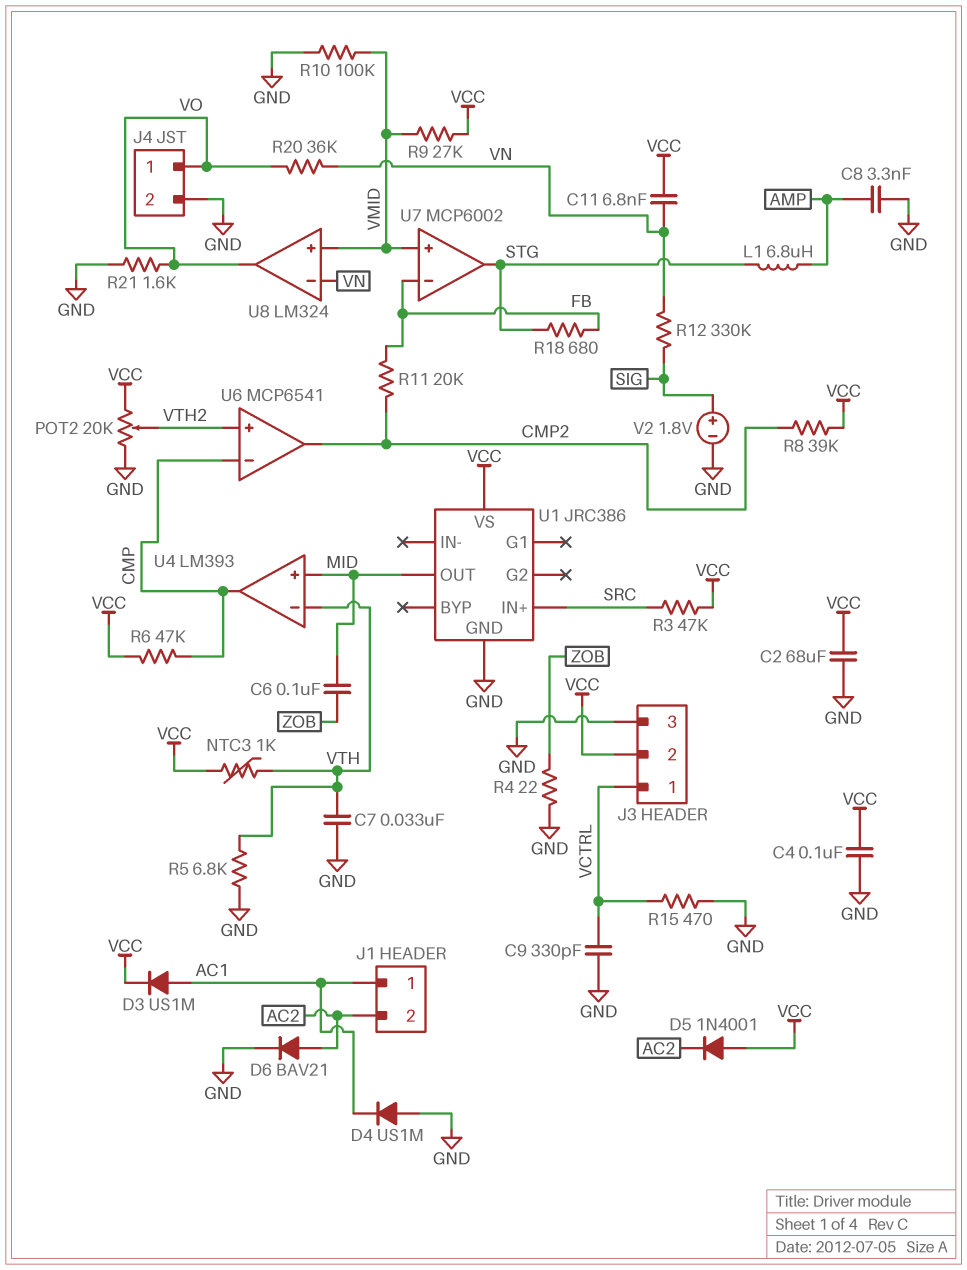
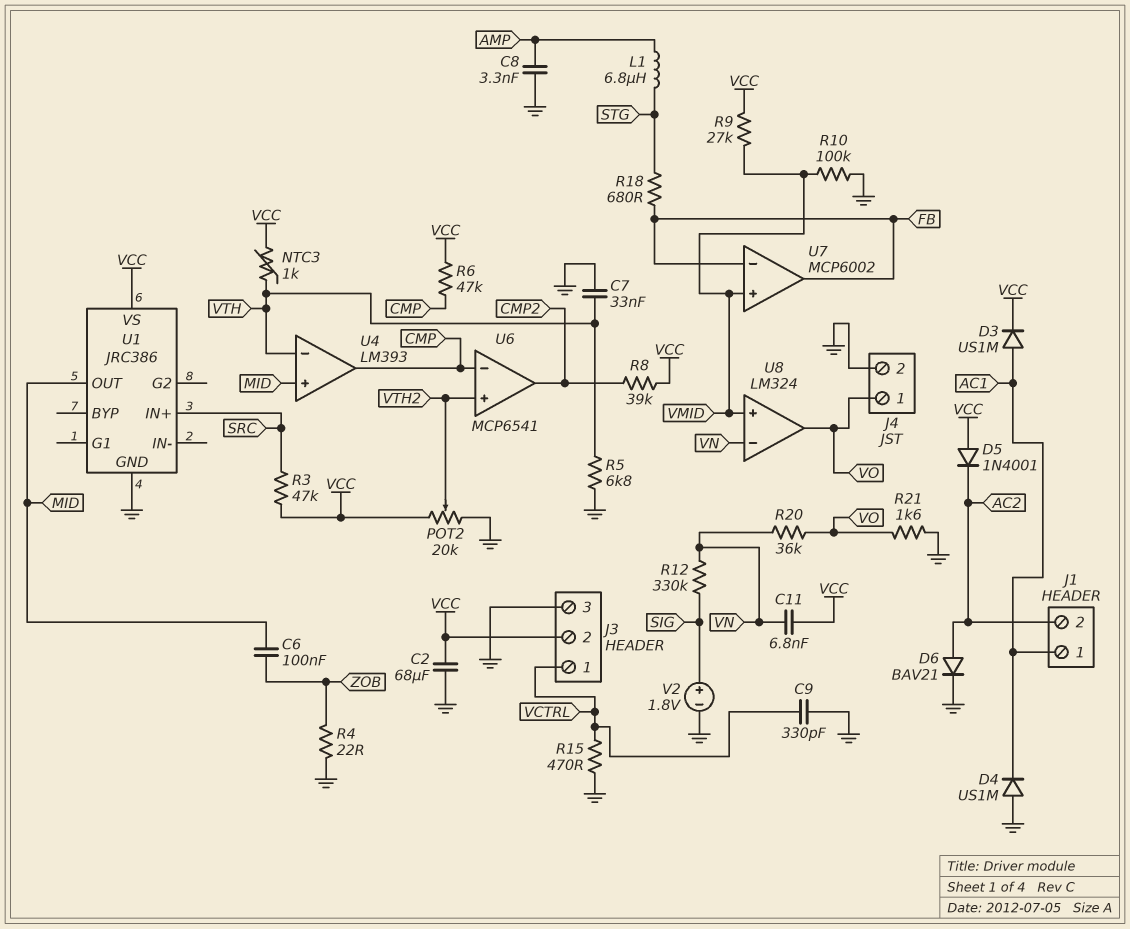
C4: 100nF (GND, VCC) -> none
R11: 20k (CMP2, FB) -> none
U7 pin out: STG -> FB

